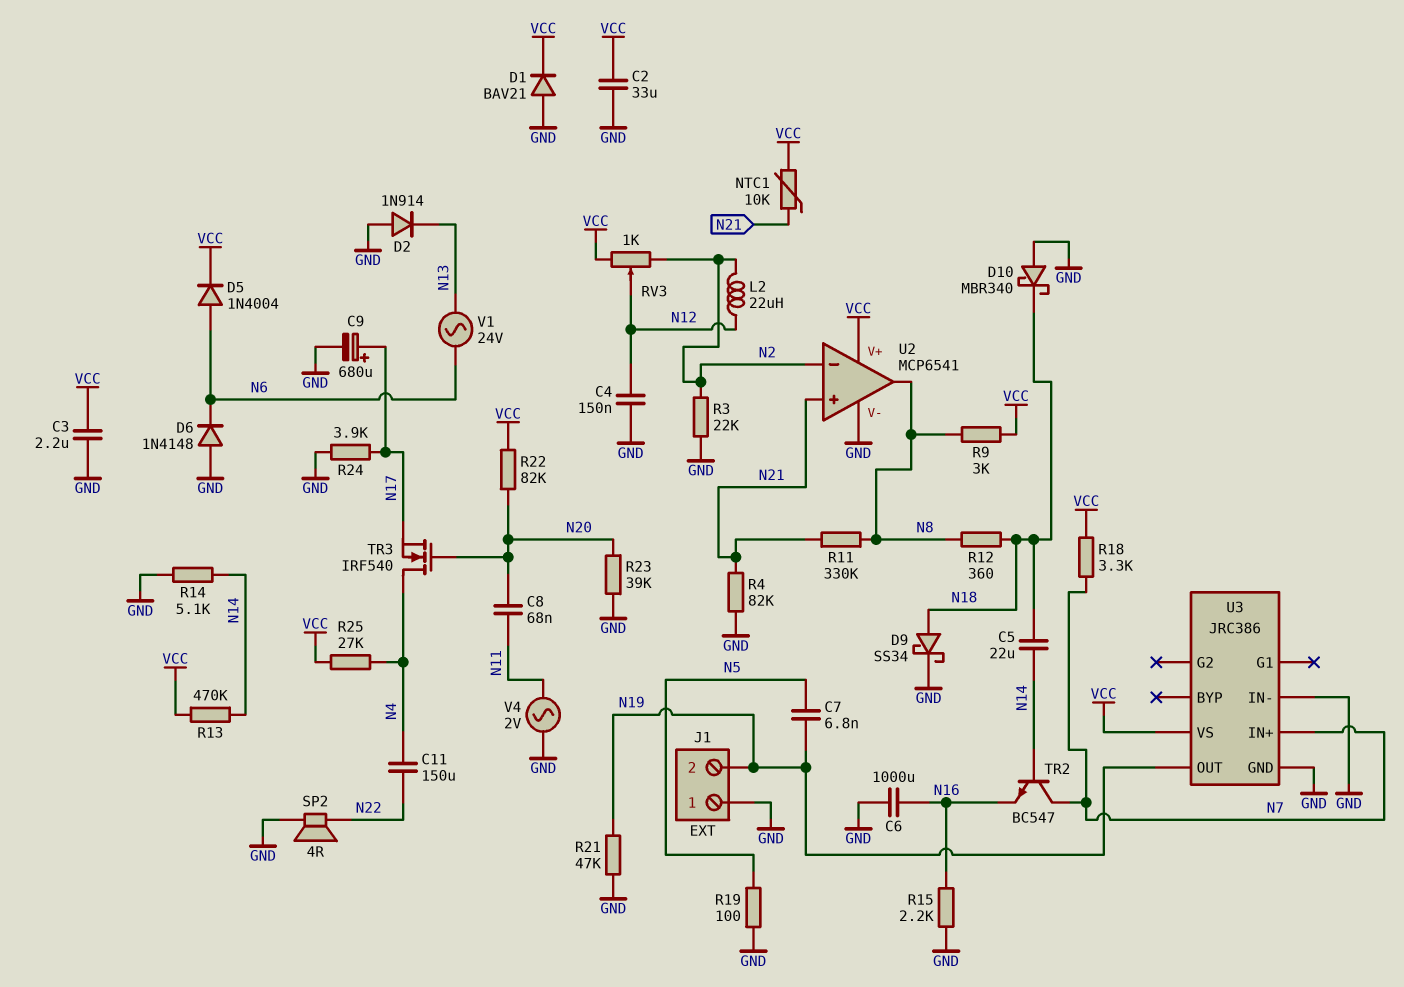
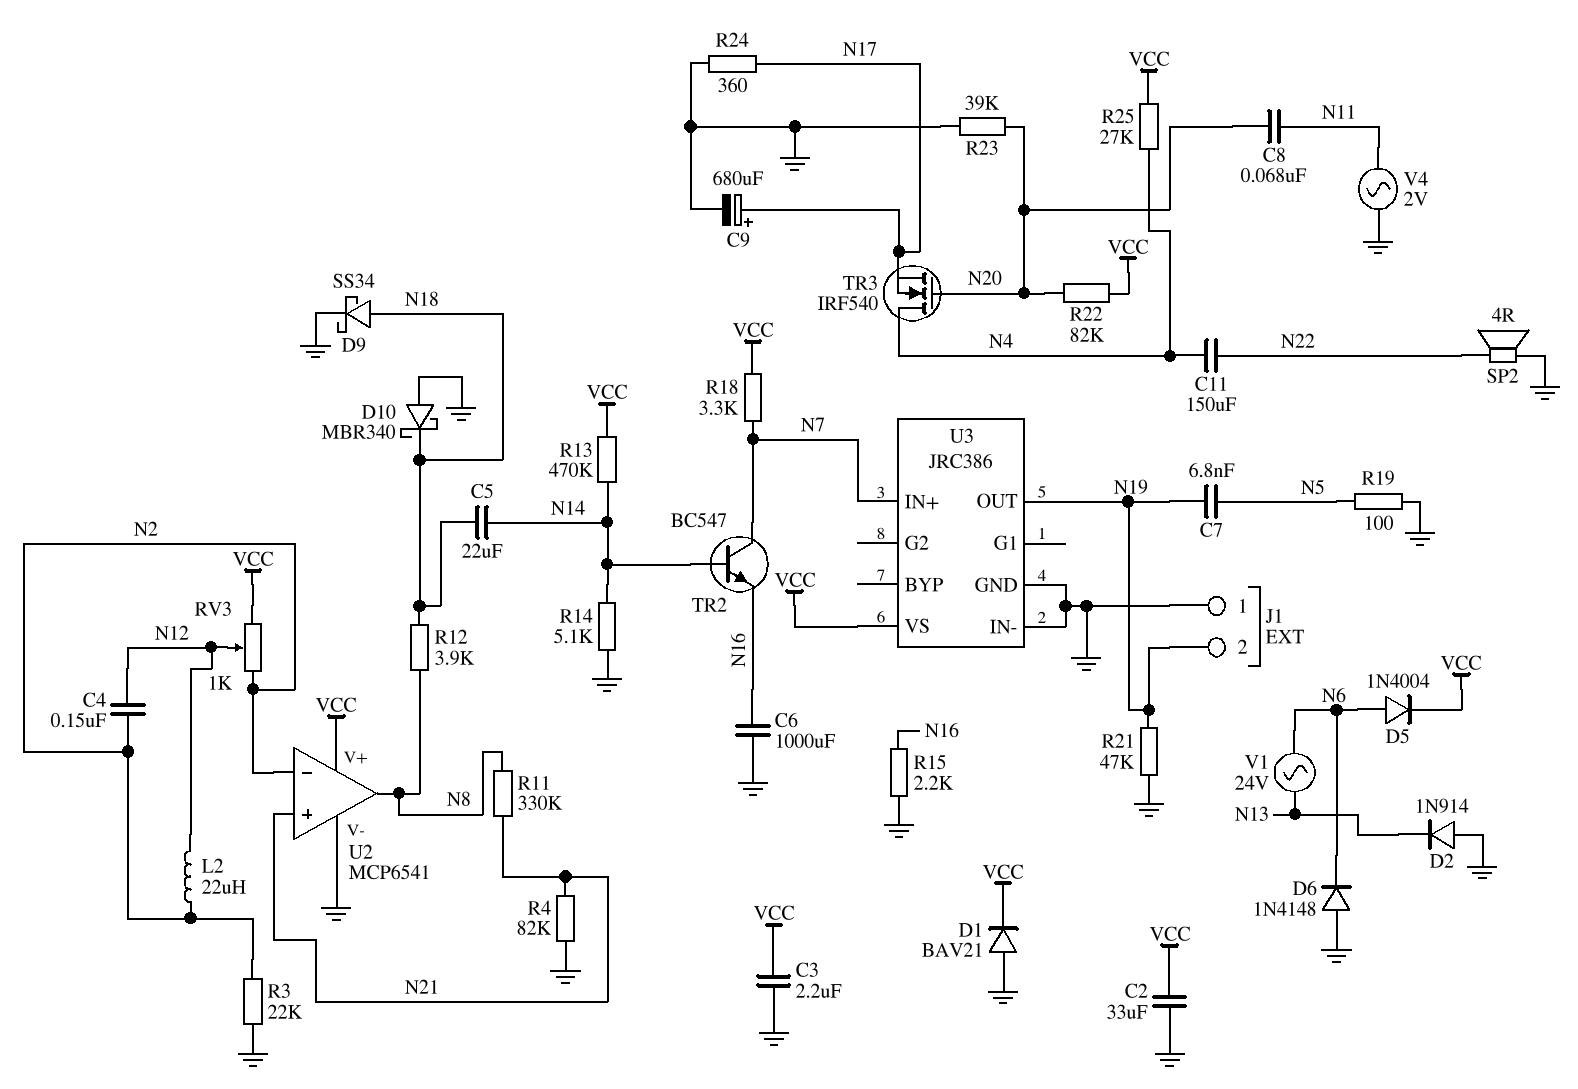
C4: 150nF (GND, N12) -> 150nF (N2, N12)
NTC1: 10k (N21, VCC) -> none
R9: 3k (N8, VCC) -> none
R12: 360 (N8, N18) -> 3.9k (N8, N18)
R24: 3.9k (GND, N17) -> 360 (GND, N17)

